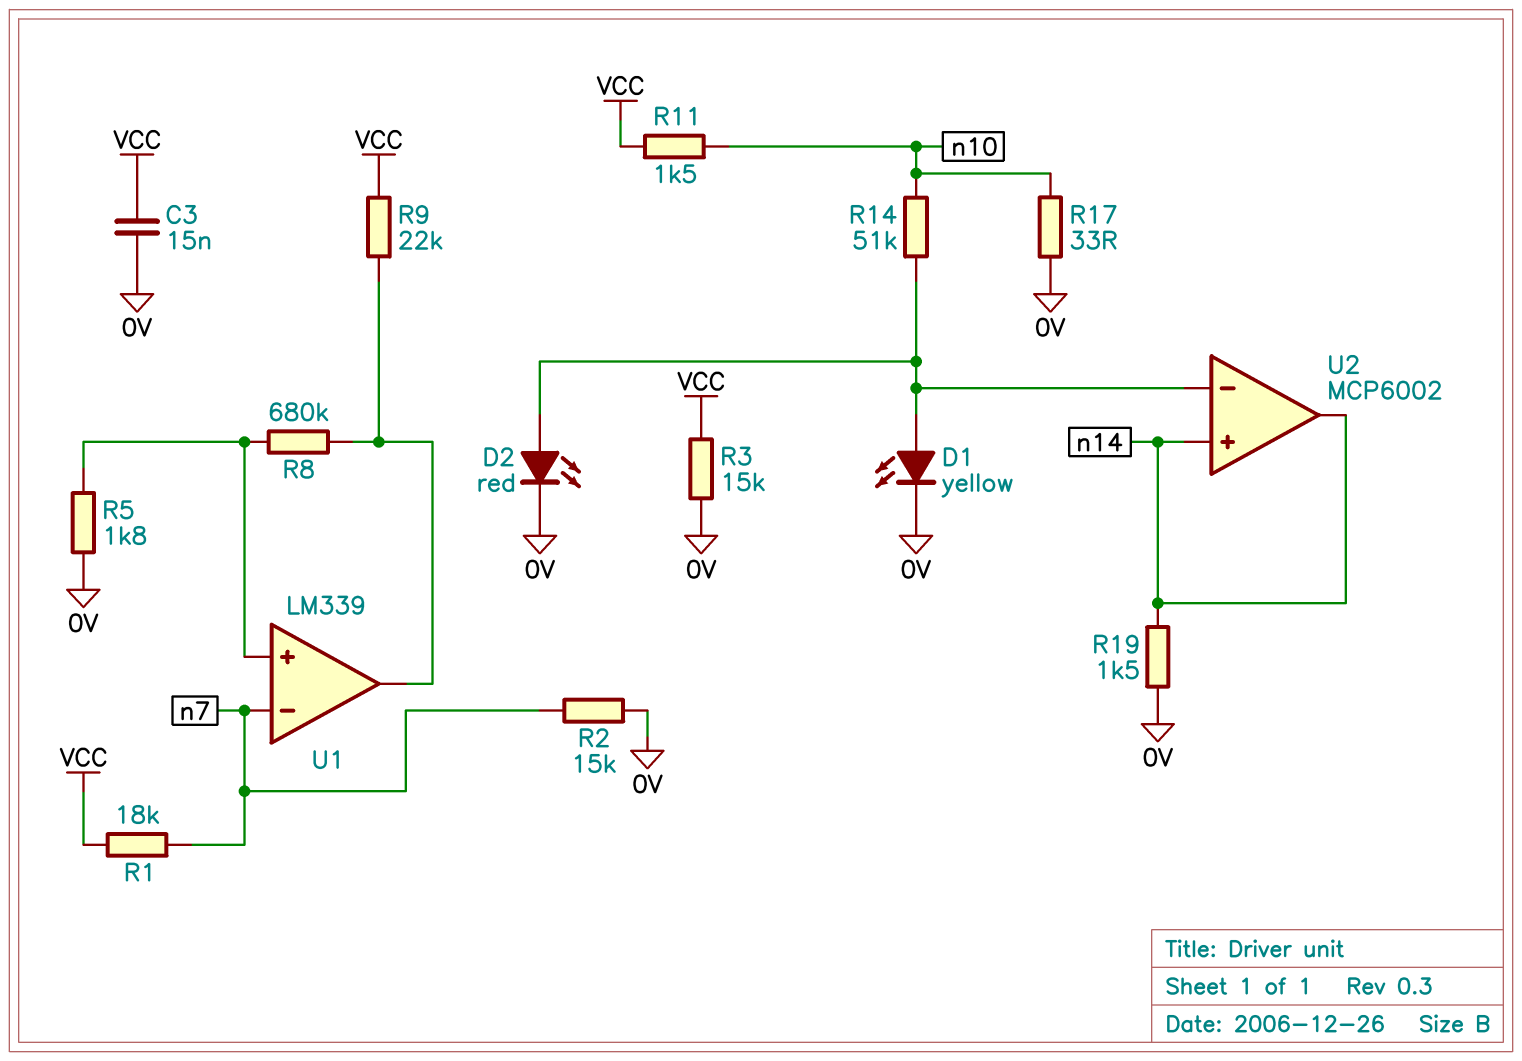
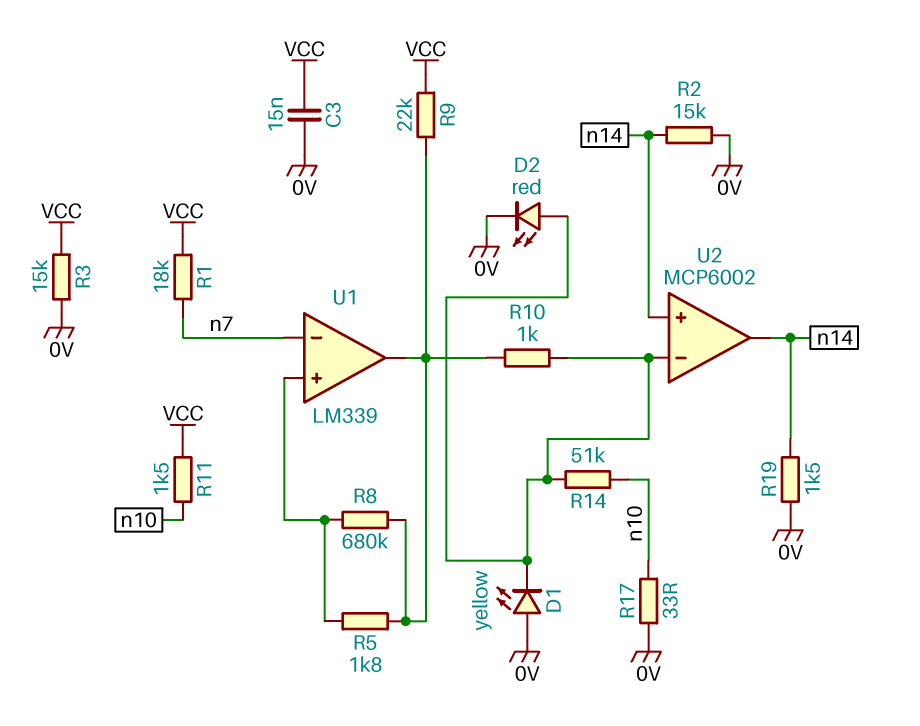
D1: LED yellow (A U2/in-, K 0V) -> LED yellow (A 0V, K U2/in-)
R2: 15k (0V, n7) -> 15k (0V, n14)
R5: 1.8k (0V, U1/in+) -> 1.8k (U1/in+, U1/out)
R10: none -> 1k (U1/out, U2/in-)

